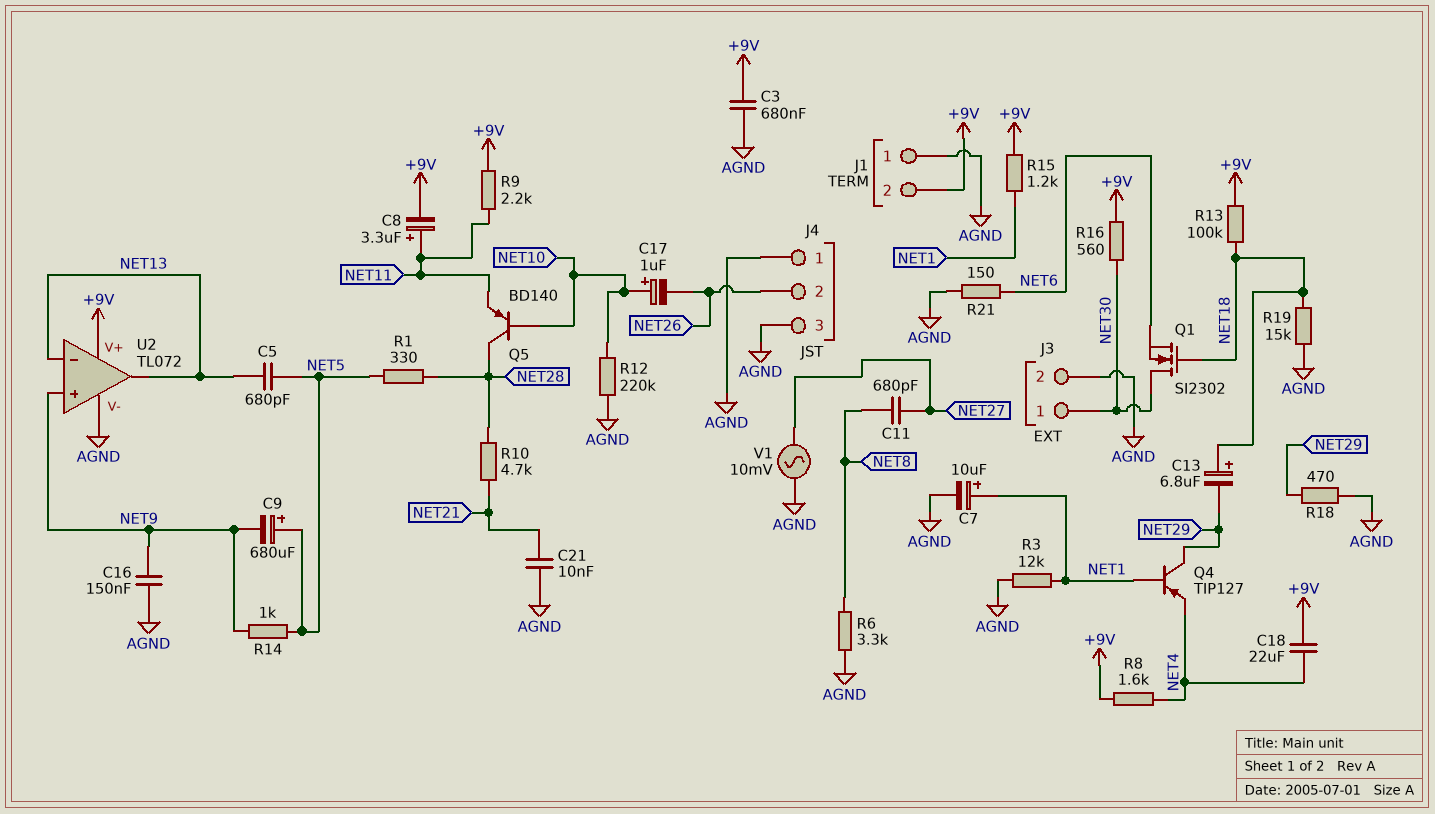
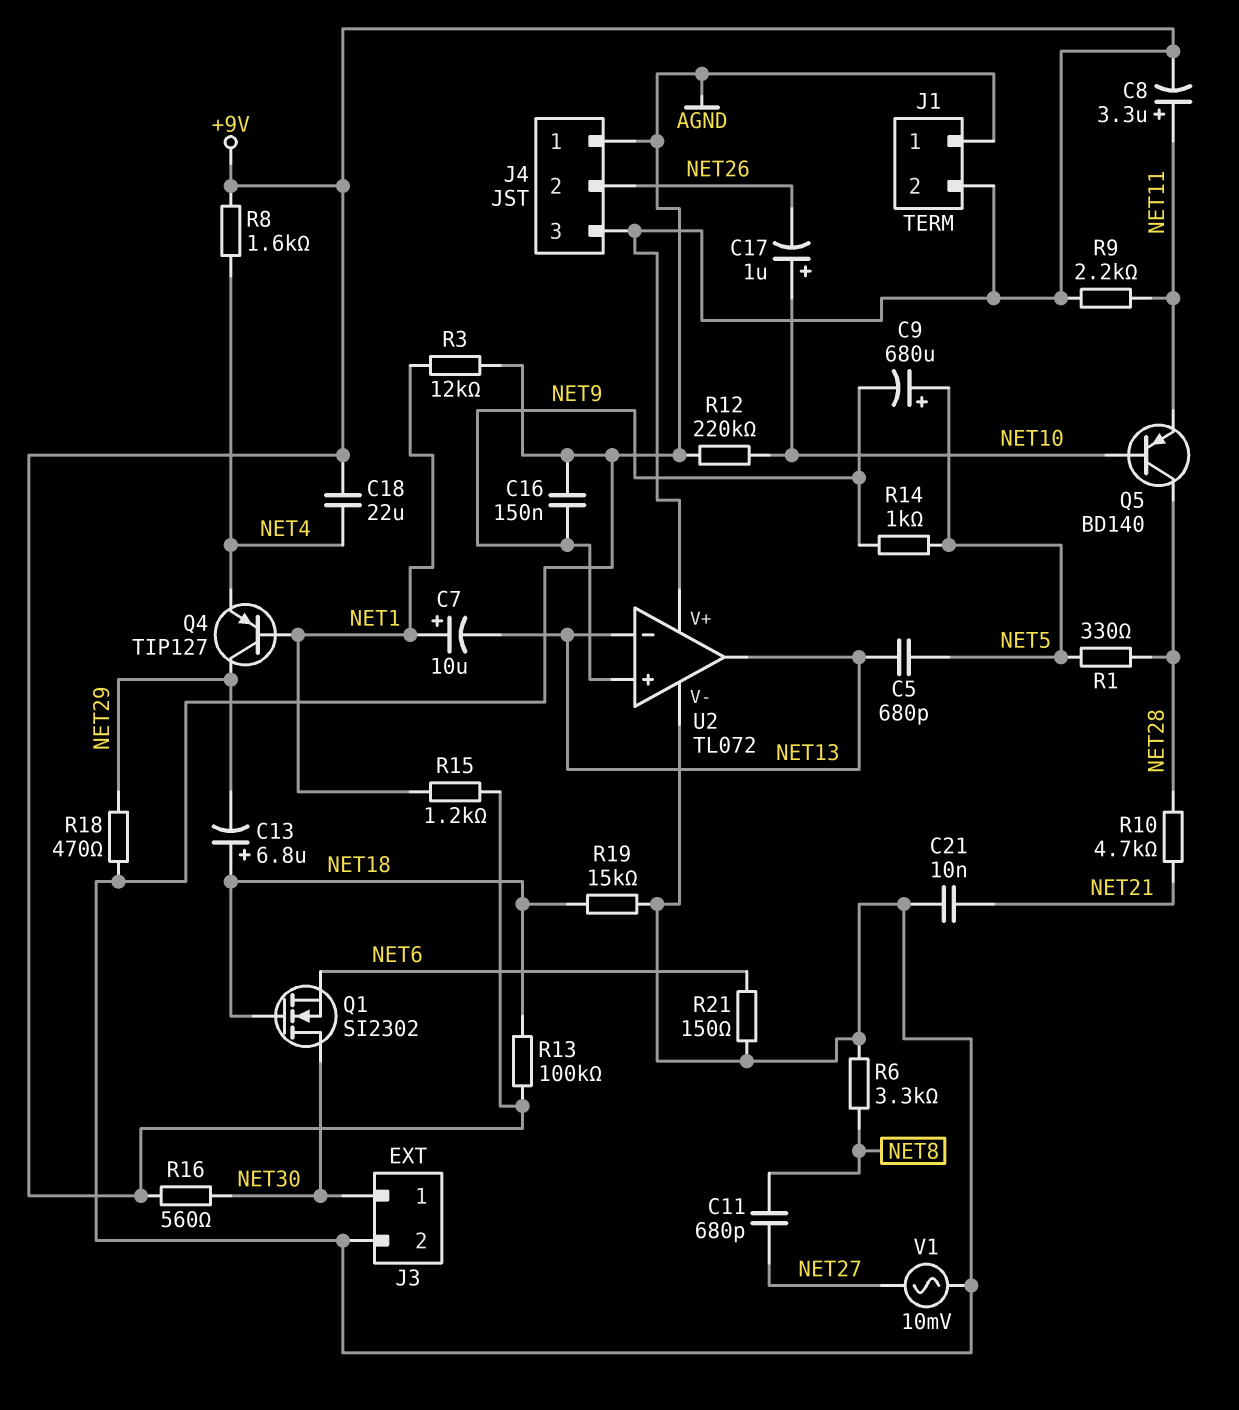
C3: 680nF (+9V, AGND) -> none
C7: 10uF (plus NET1, minus AGND) -> 10uF (plus NET1, minus NET13)
J4 pin 3: AGND -> +9V

